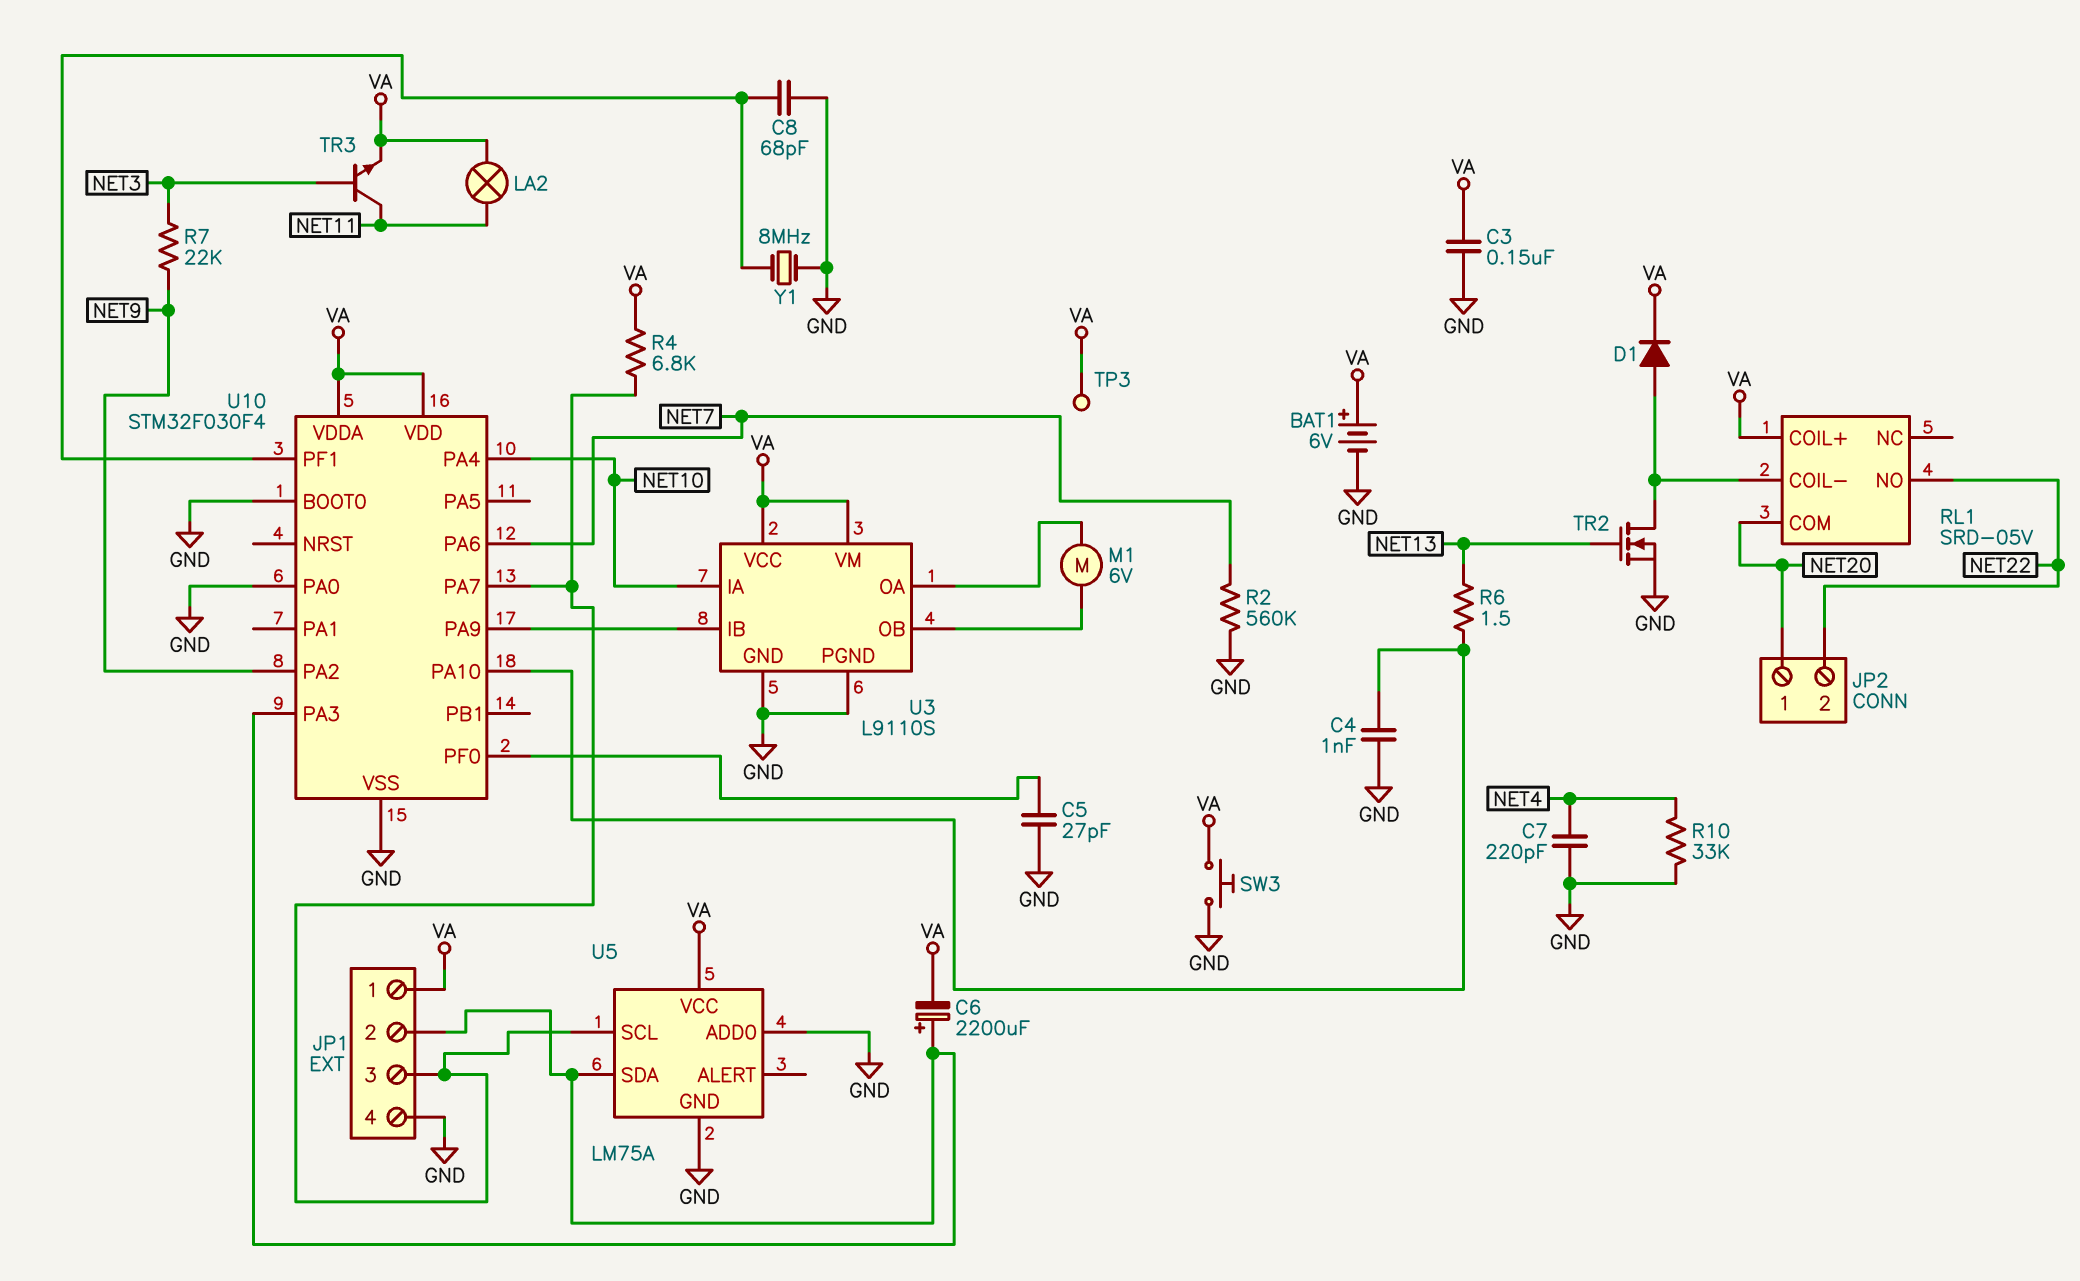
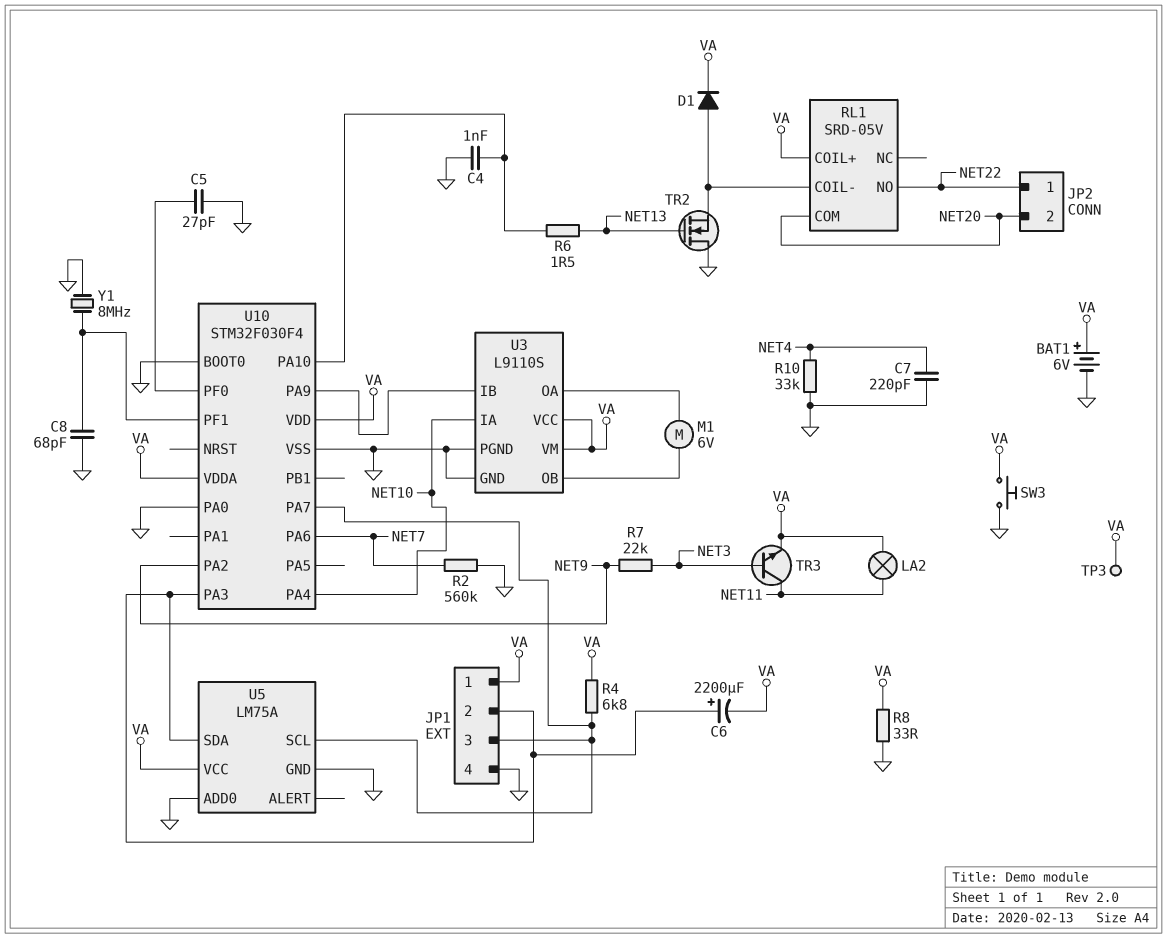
C3: 150nF (GND, VA) -> none
JP2 pin 1: NET20 -> NET22
JP2 pin 2: NET22 -> NET20
R8: none -> 33 (GND, VA)
TR2: NMOS (G NET13, D RL1/COIL-, S GND) -> NMOS (G NET13, D GND, S RL1/COIL-)

